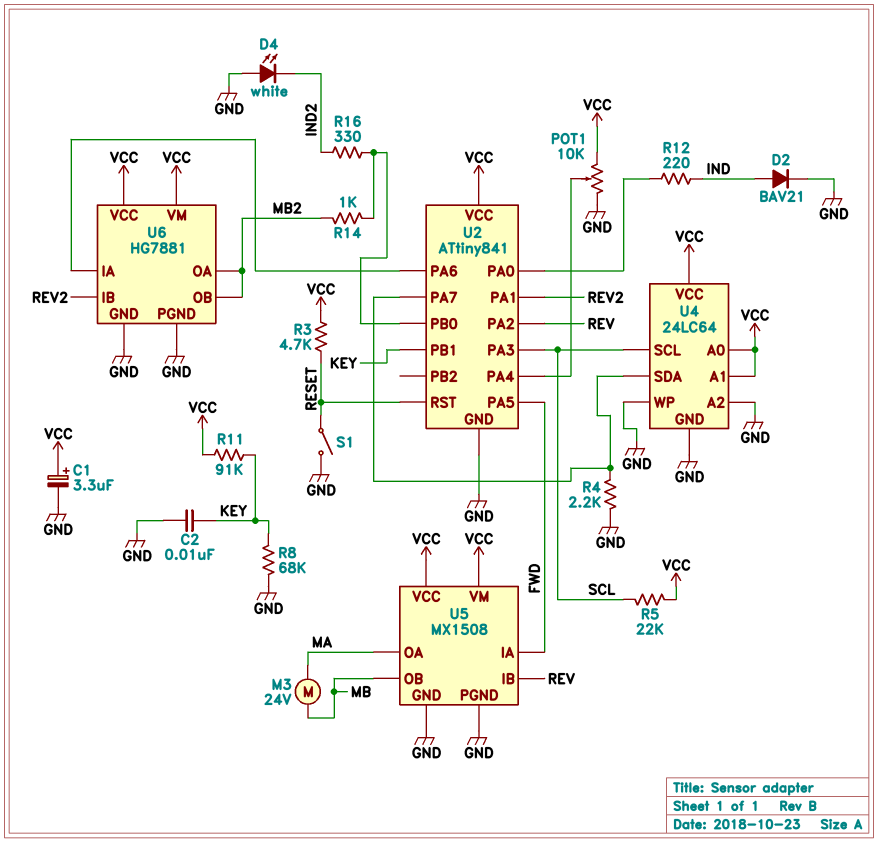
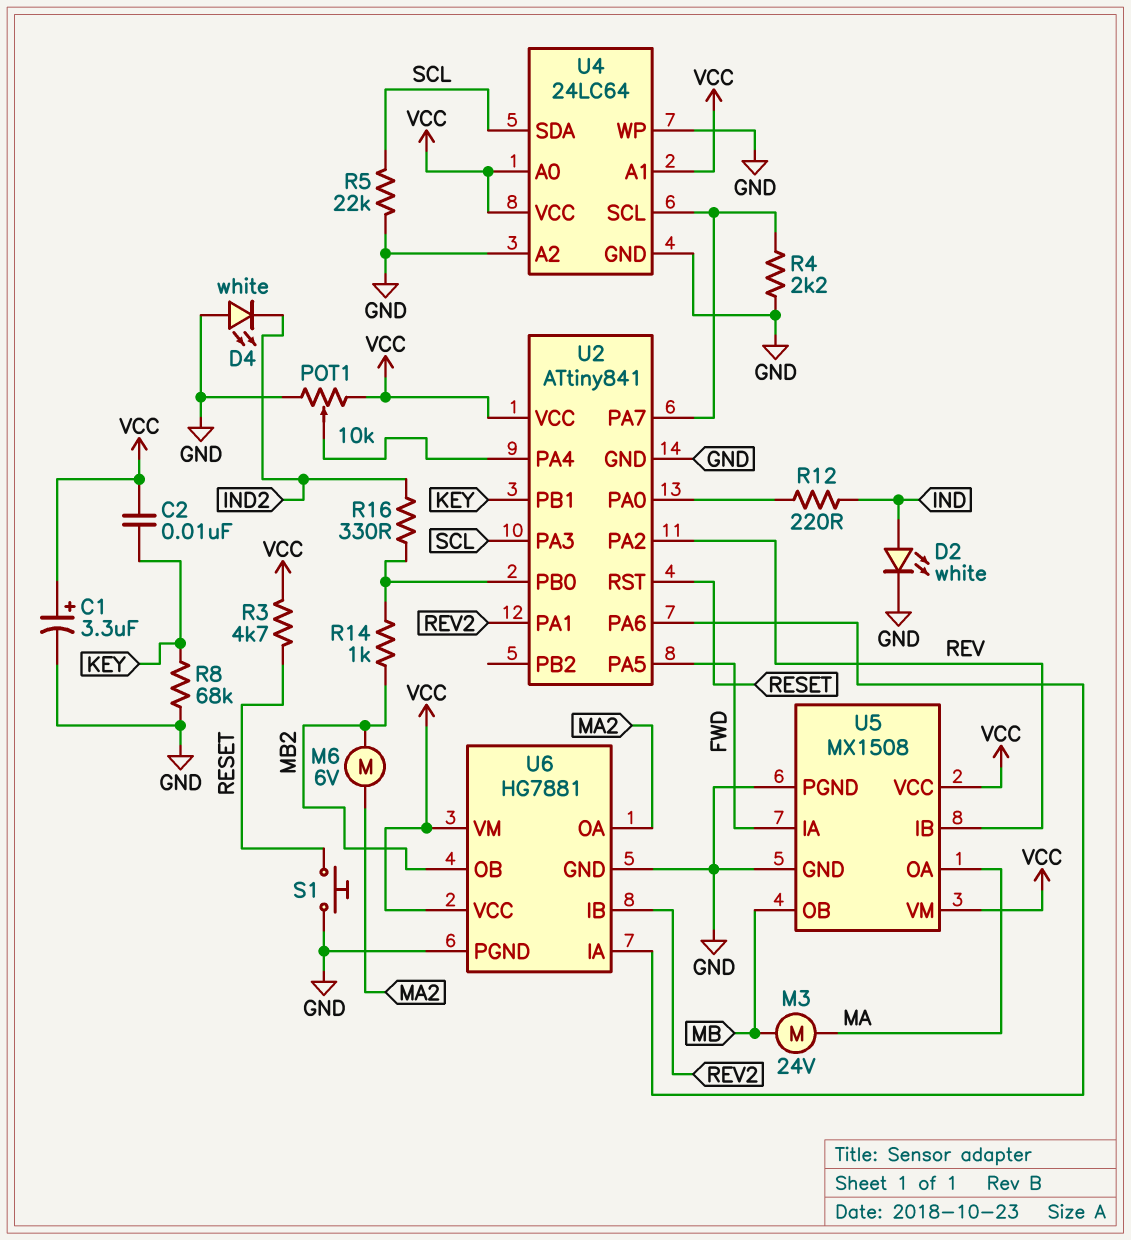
C2: 10nF (GND, KEY) -> 10nF (KEY, VCC)
D2: diode BAV21 (A IND, K GND) -> LED white (A IND, K GND)
M6: none -> motor 6V (MA2, MB2)
R5: 22k (SCL, VCC) -> 22k (GND, SCL)
R11: 91k (KEY, VCC) -> none
S1: switch (GND, RESET) -> button (GND, RESET)
U4 pin SCL: SCL -> U2/PA7
U4 pin SDA: U2/PA7 -> SCL
U6 pin OA: MB2 -> MA2

